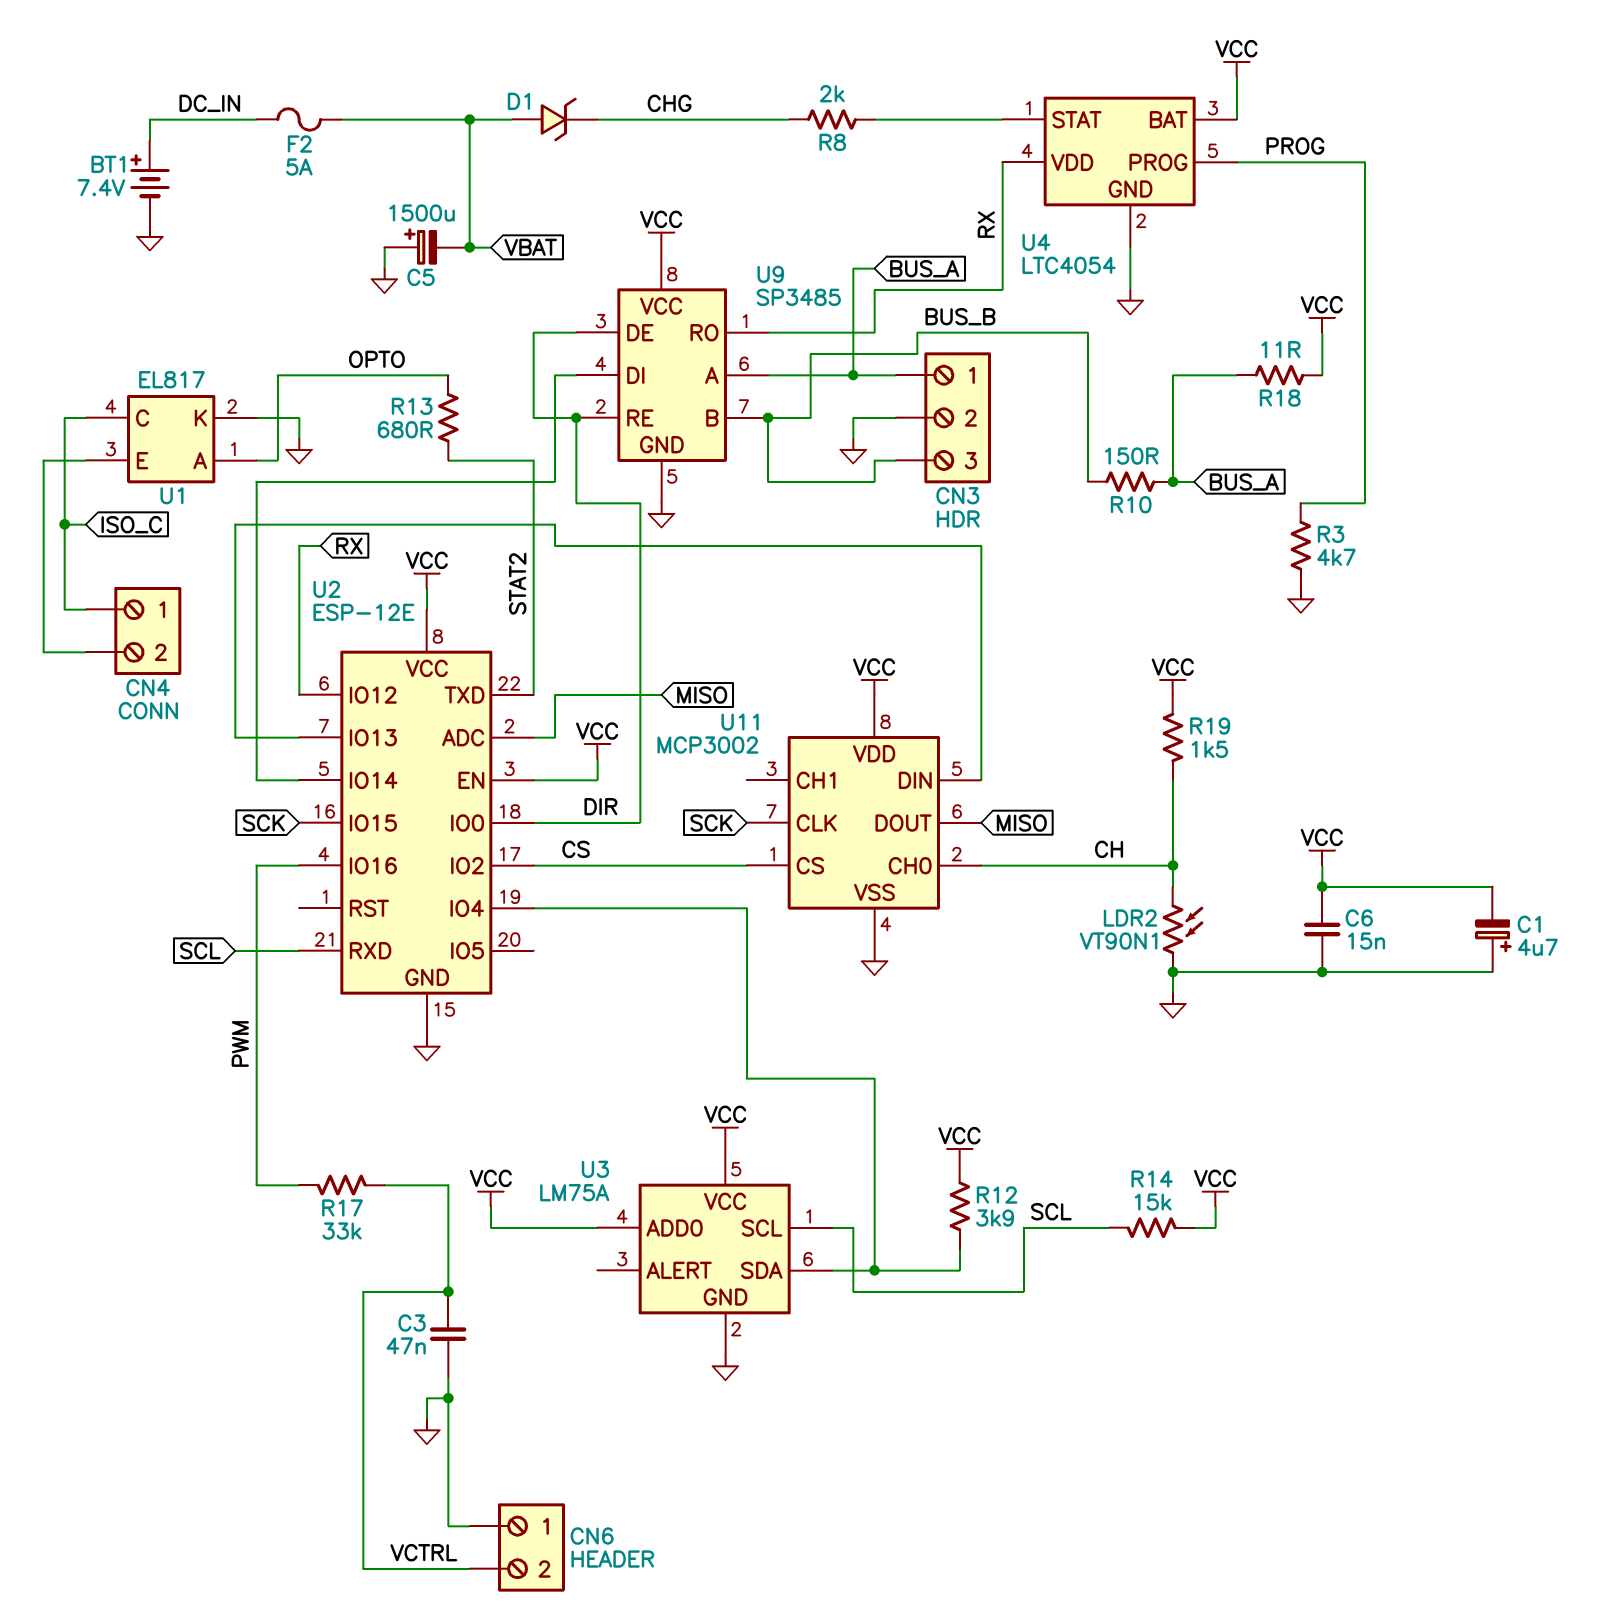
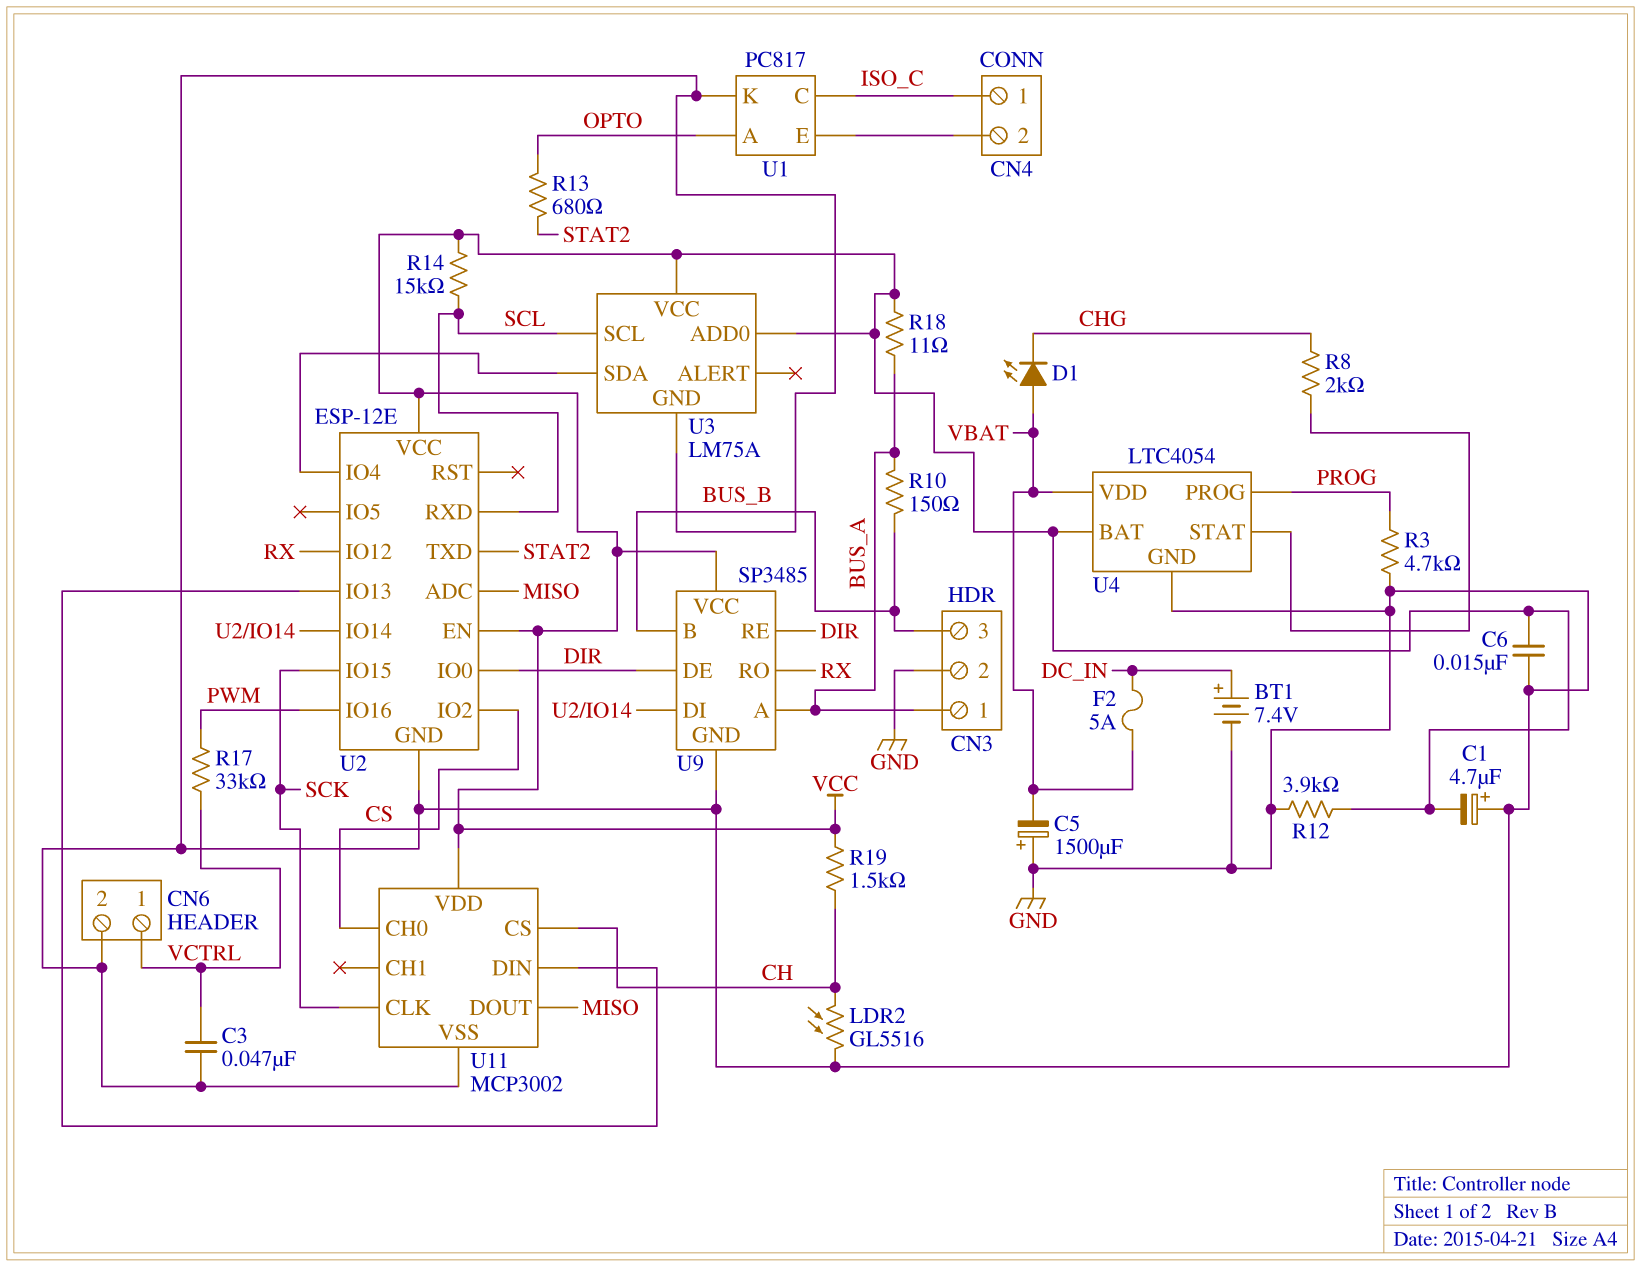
CN6 pin 1: GND -> VCTRL
CN6 pin 2: VCTRL -> GND
D1: zener (A VBAT, K CHG) -> LED (A VBAT, K CHG)
LDR2: VT90N1 (CH, GND) -> GL5516 (CH, GND)
R12: 3.9k (U2/IO4, VCC) -> 3.9k (GND, VCC)
U1: EL817 -> PC817
U4 pin VDD: RX -> VBAT
U11 pin CH0: CH -> CS
U11 pin CS: CS -> CH

